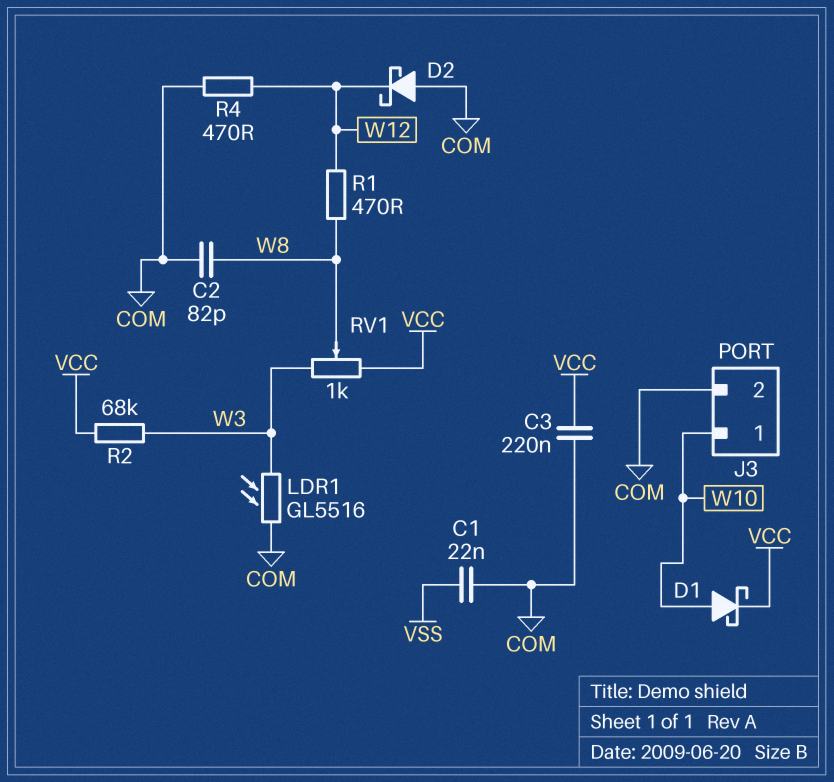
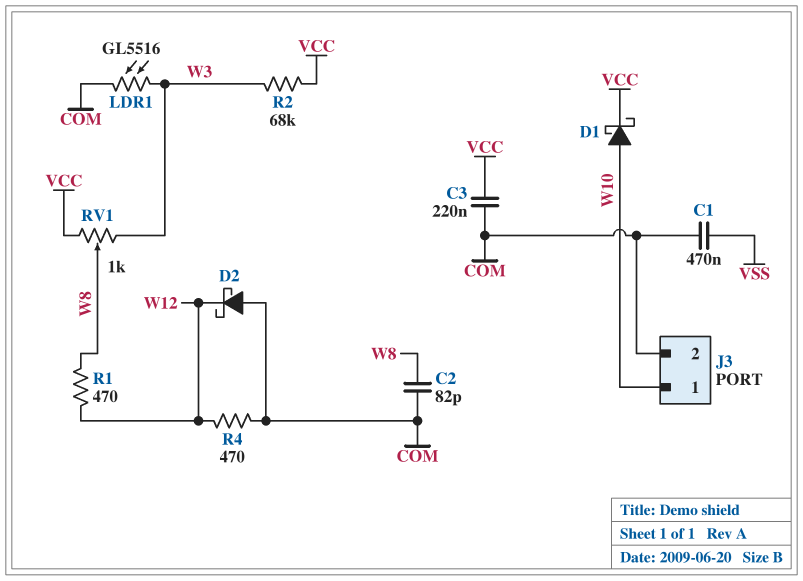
C1: 22nF (COM, VSS) -> 470nF (COM, VSS)

